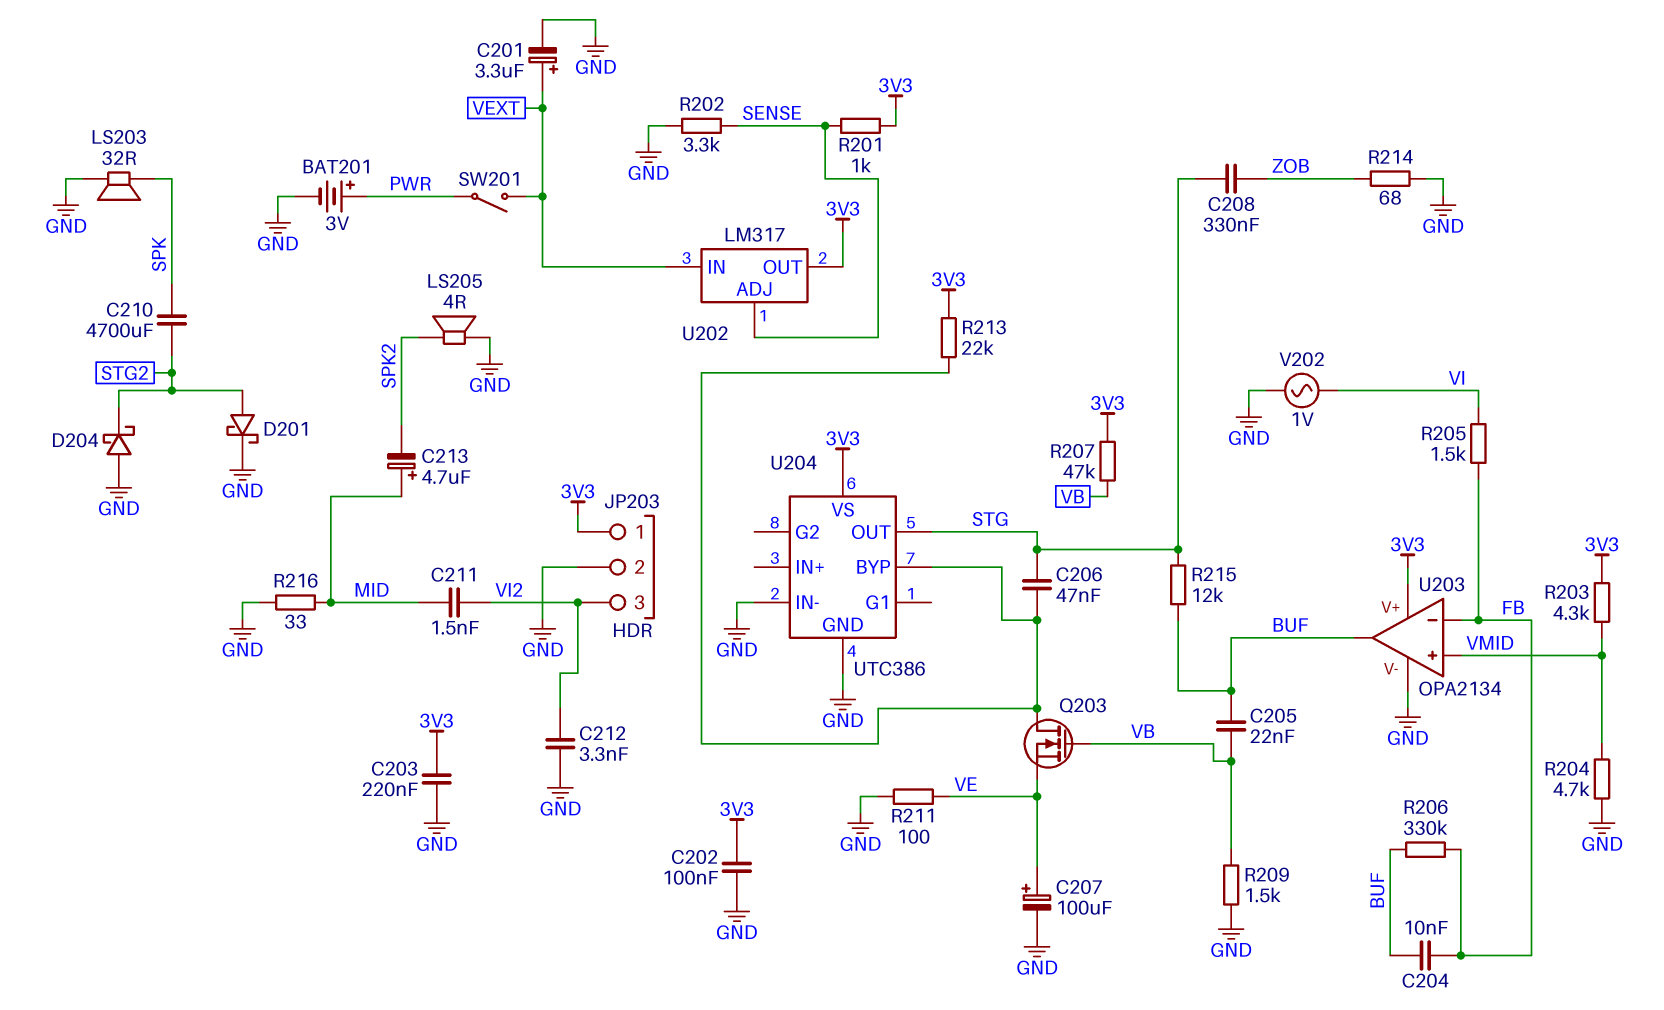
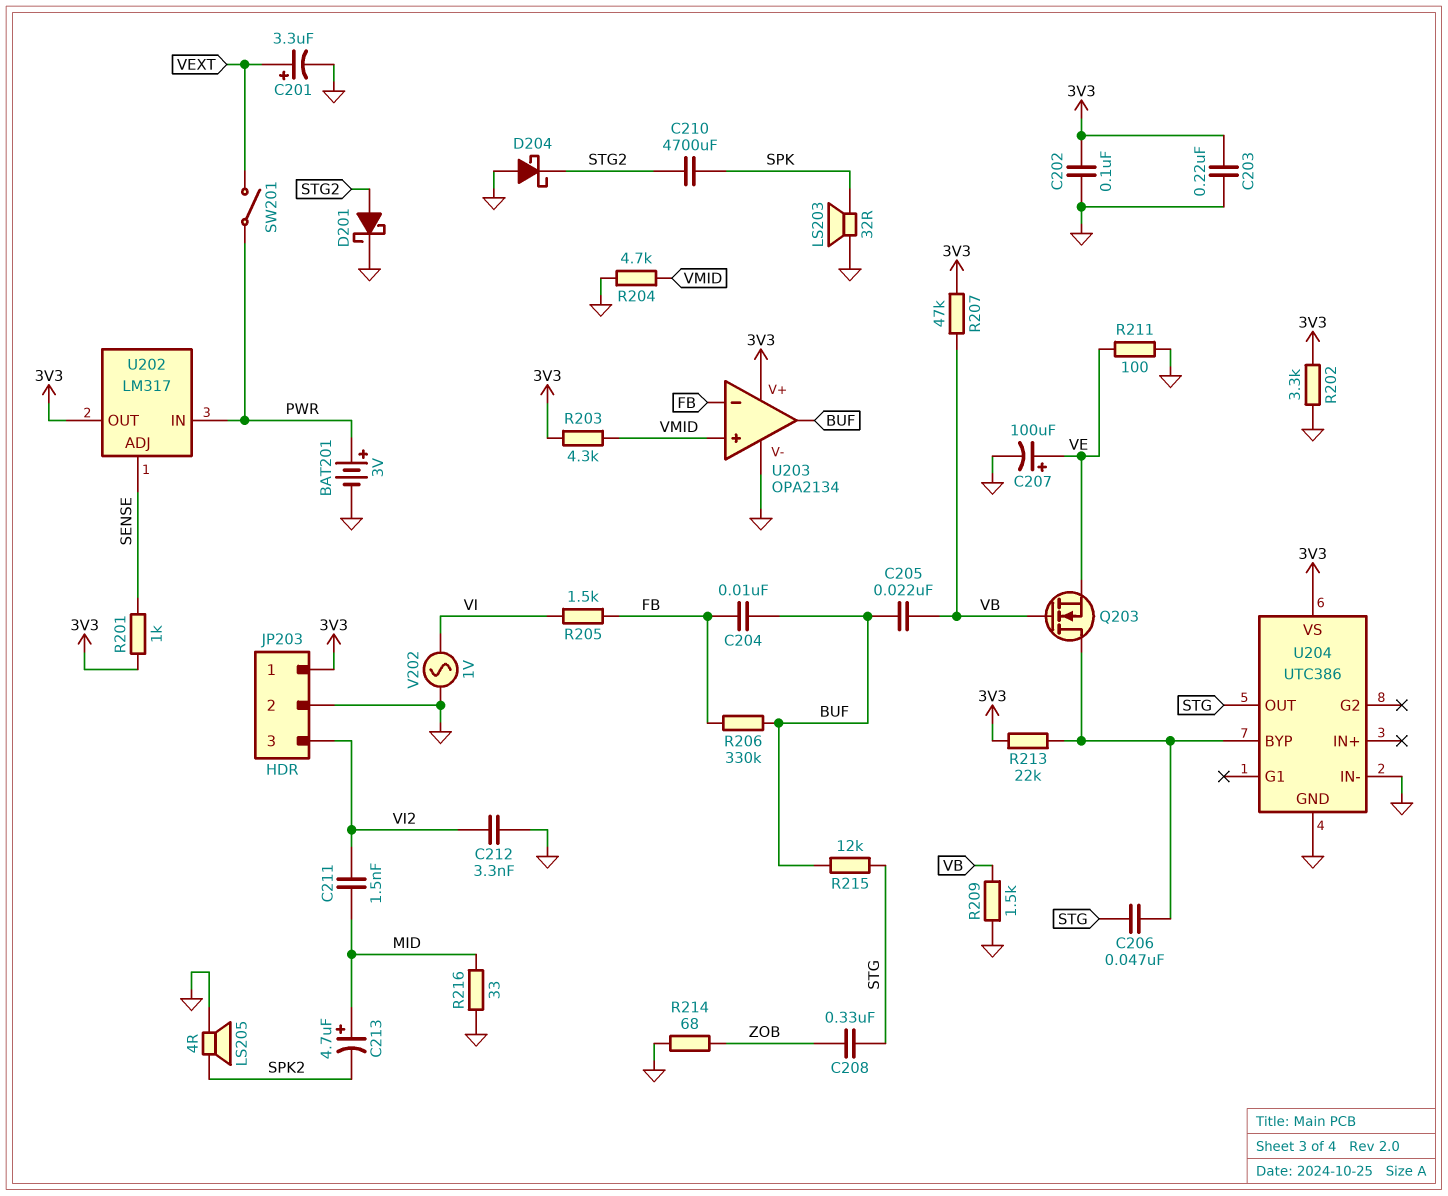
R202: 3.3k (GND, SENSE) -> 3.3k (3V3, GND)
U202 pin IN: VEXT -> PWR

